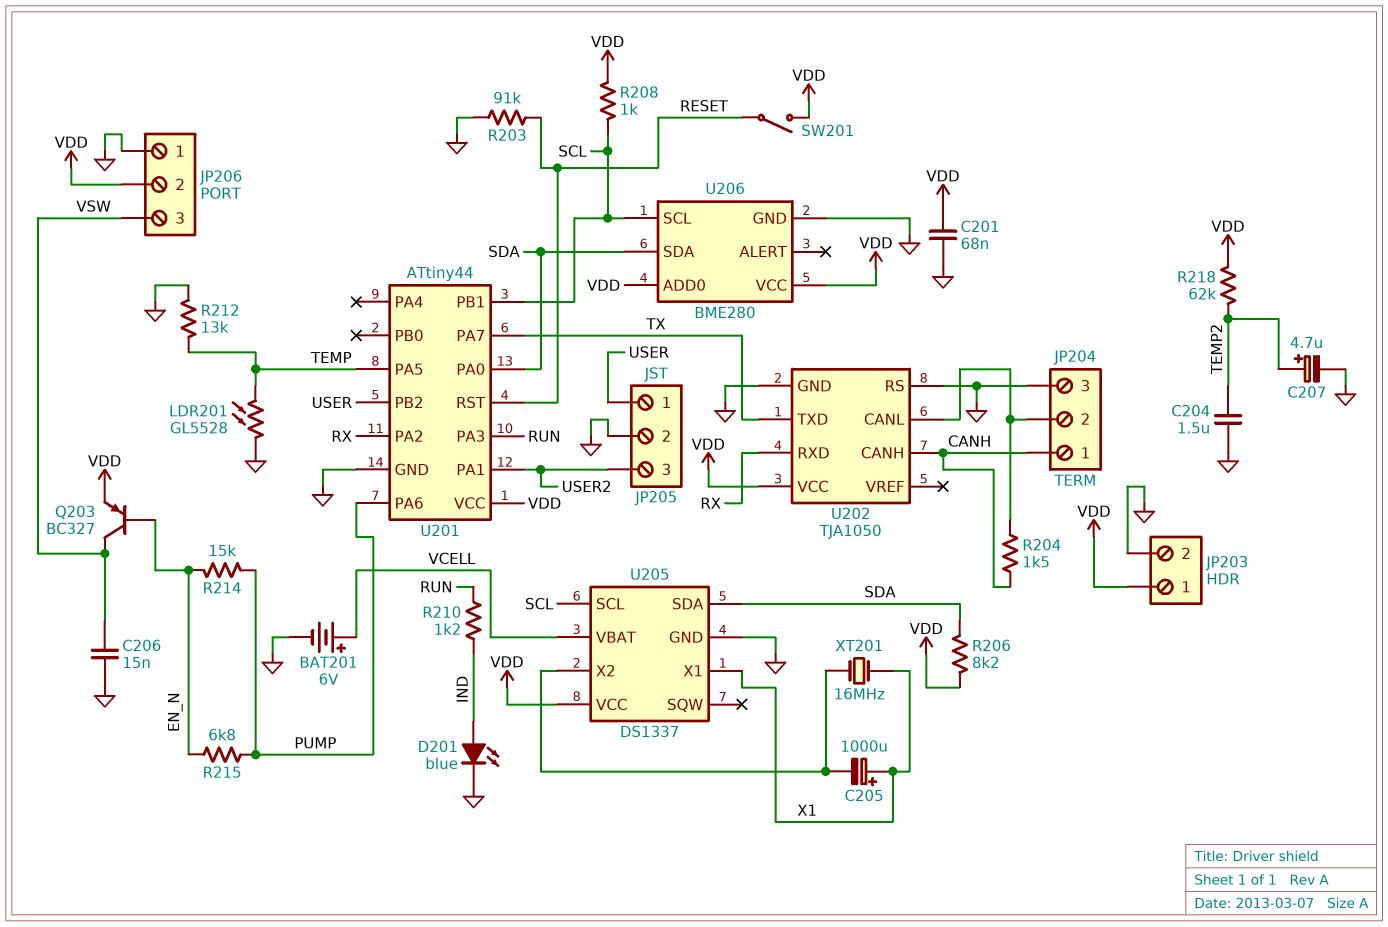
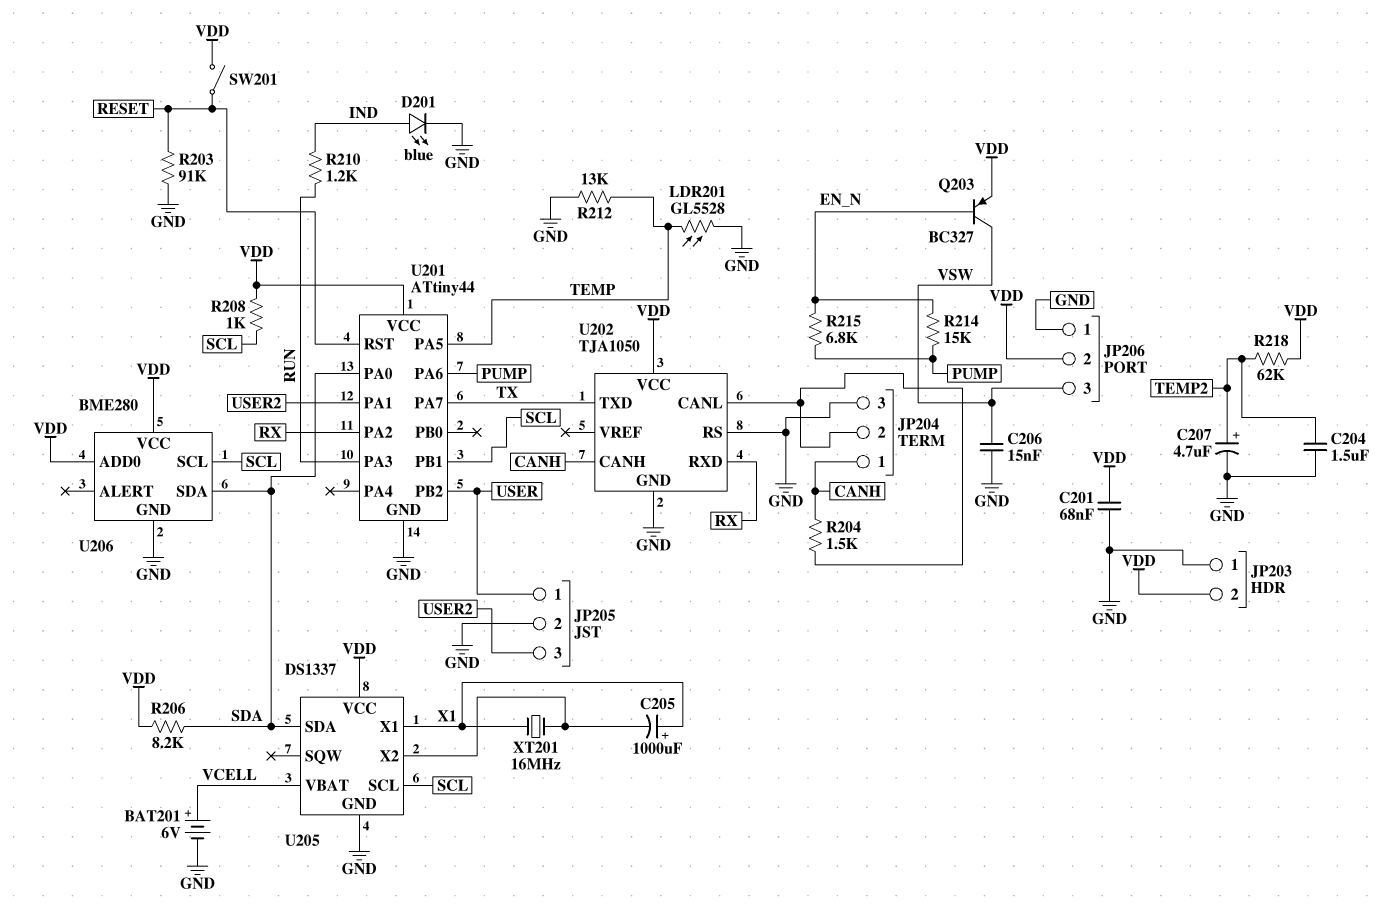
JP203 pin 1: VDD -> GND
JP203 pin 2: GND -> VDD

